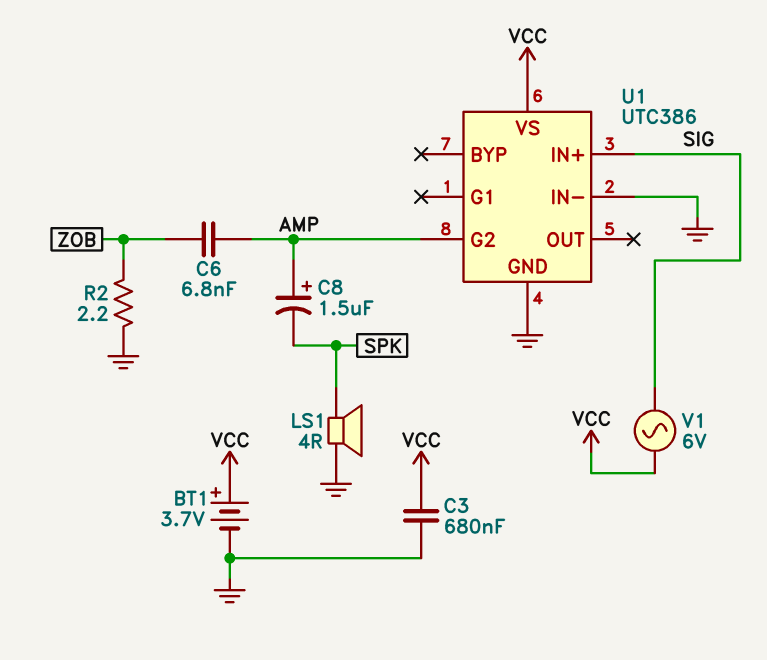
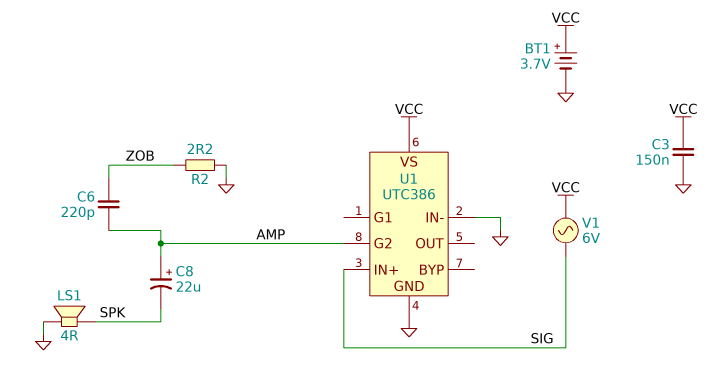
C3: 680nF (GND, VCC) -> 150nF (GND, VCC)
C6: 6.8nF (AMP, ZOB) -> 220pF (AMP, ZOB)
C8: 1.5uF (plus AMP, minus SPK) -> 22uF (plus AMP, minus SPK)

